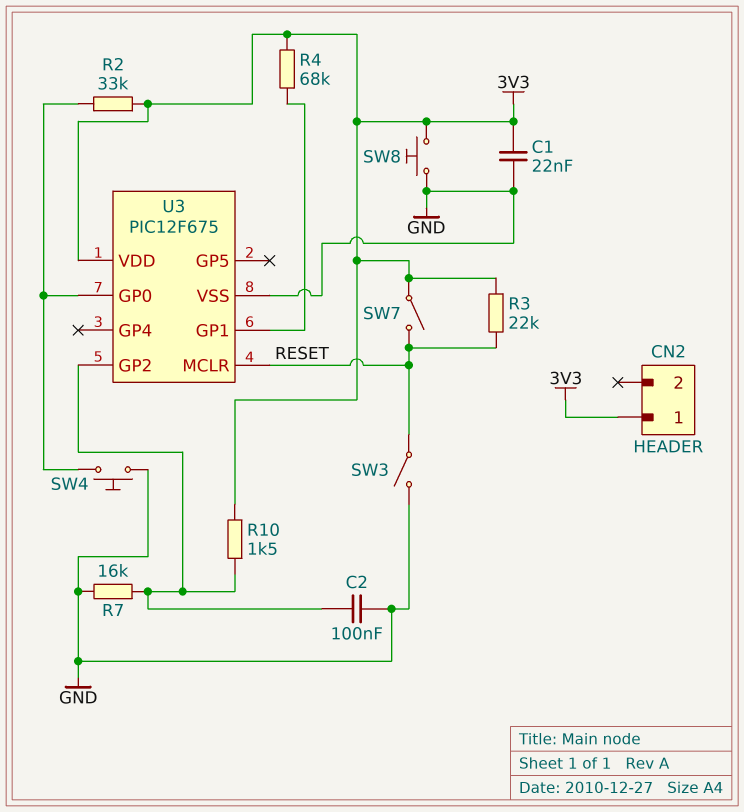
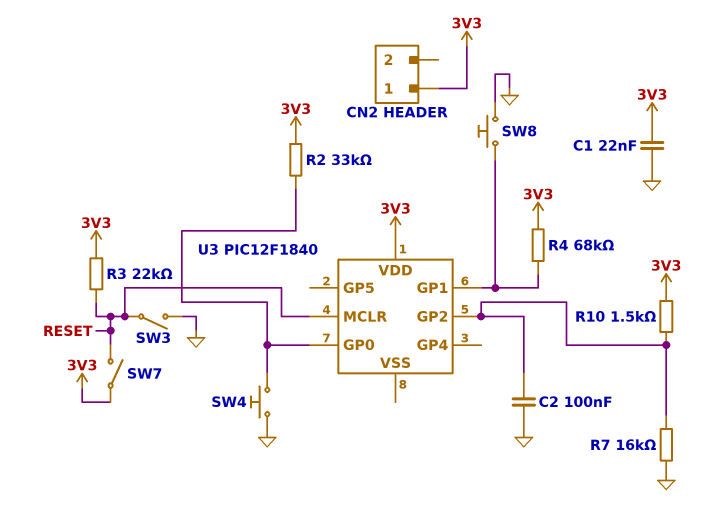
SW8: button (3V3, GND) -> button (GND, U3/GP1)
U3: PIC12F675 -> PIC12F1840
U3 pin VSS: GND -> none

